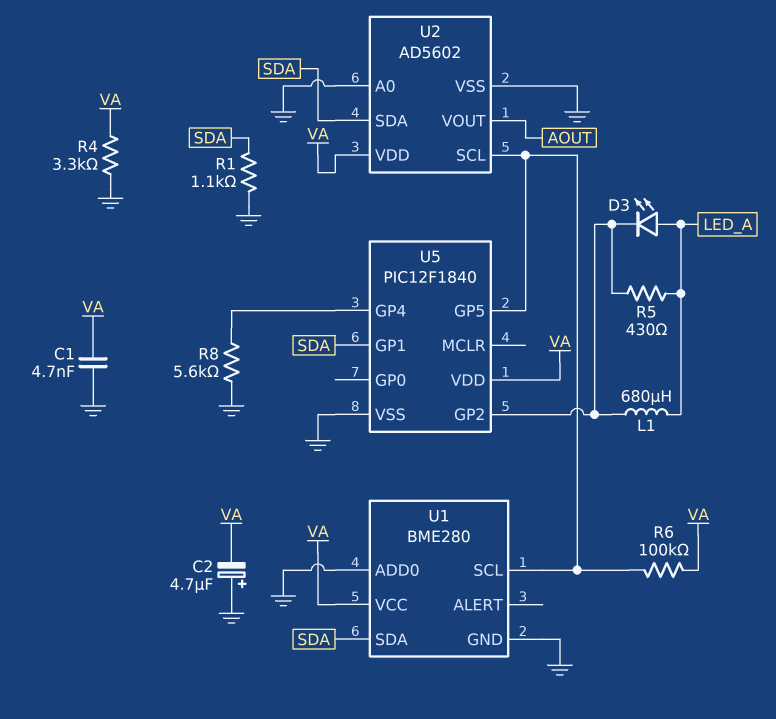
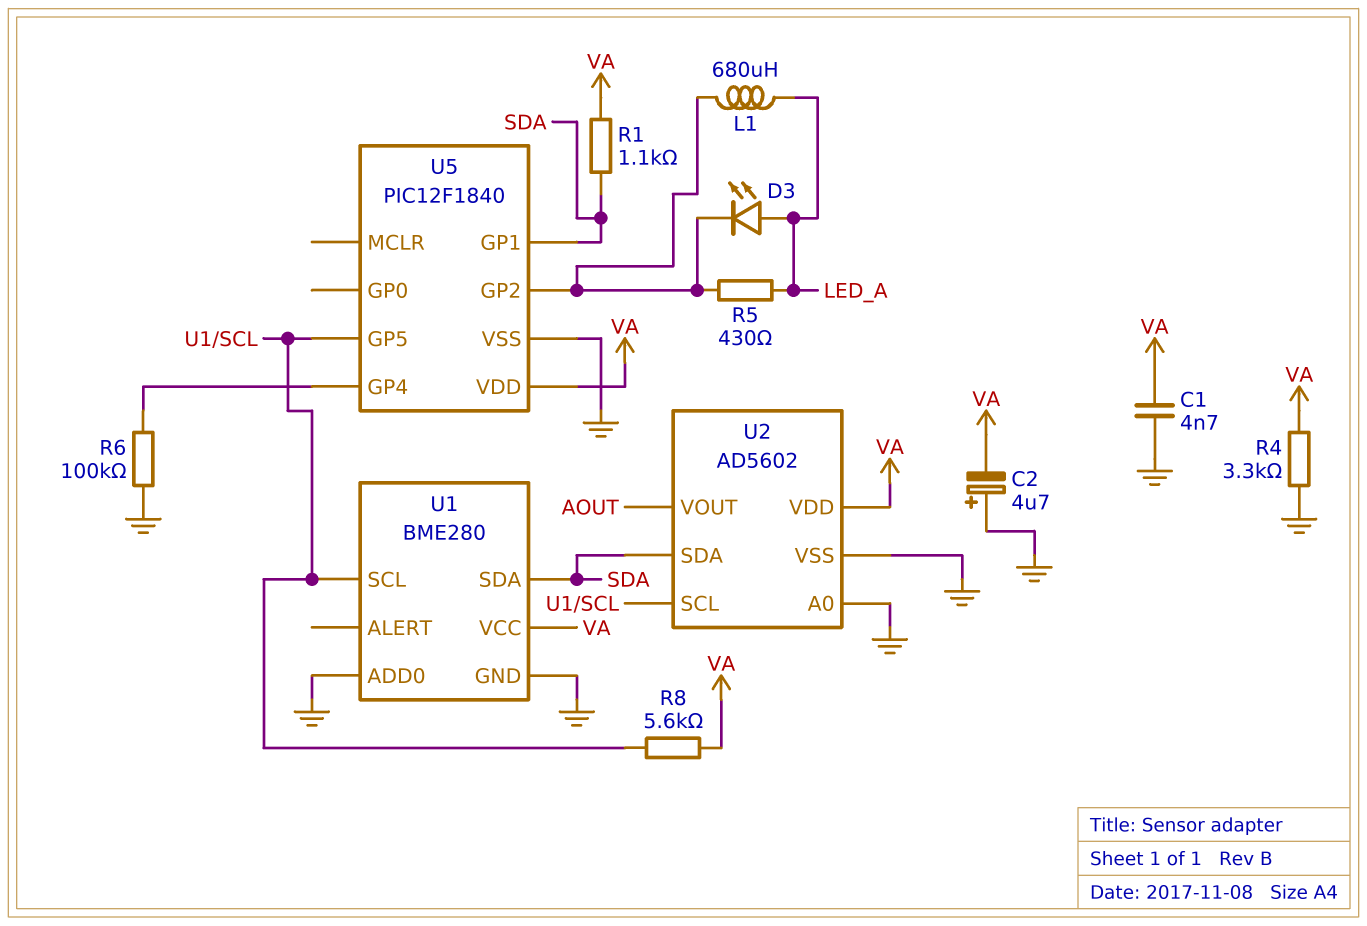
R1: 1.1k (GND, SDA) -> 1.1k (SDA, VA)
R6: 100k (U1/SCL, VA) -> 100k (GND, U5/GP4)
R8: 5.6k (GND, U5/GP4) -> 5.6k (U1/SCL, VA)

